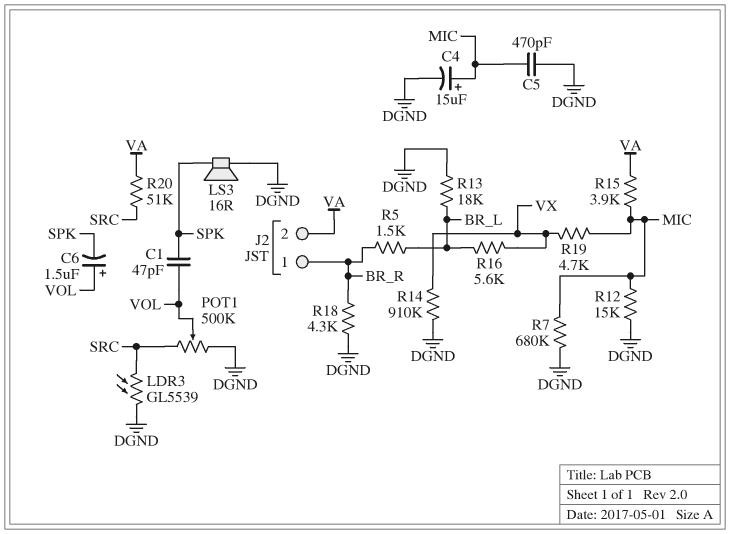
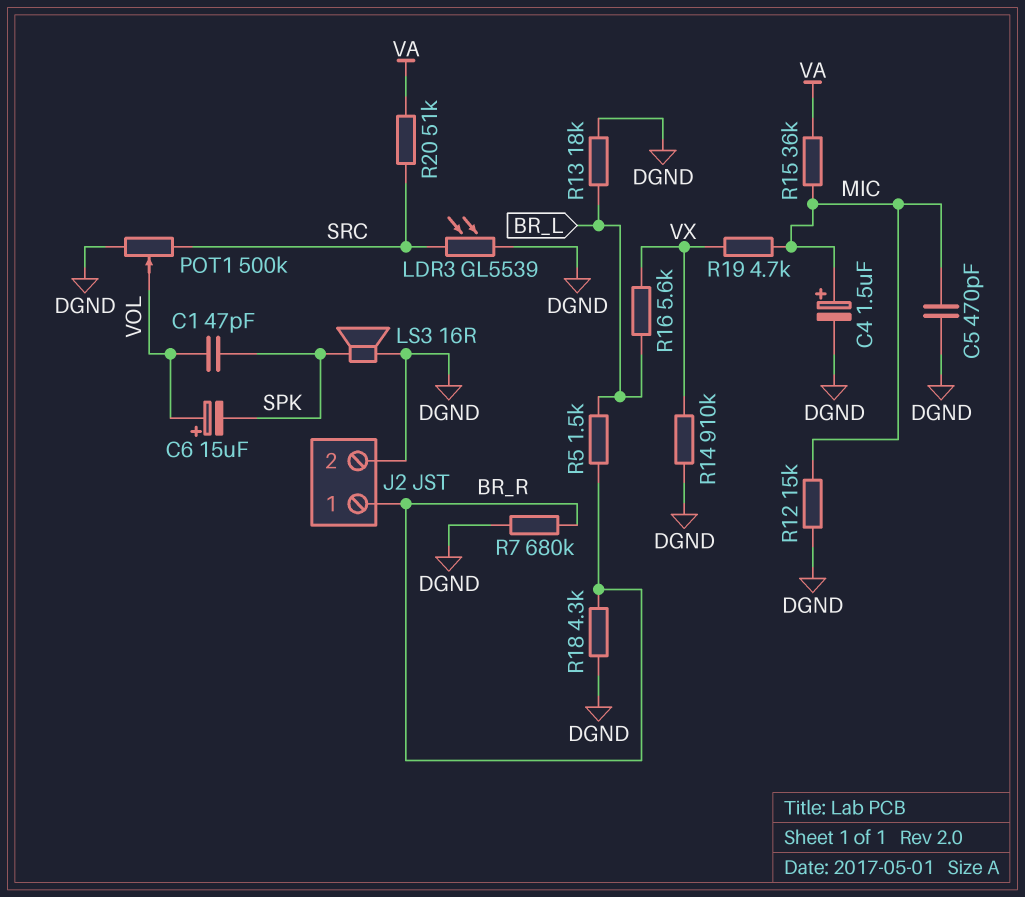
C4: 15uF (plus MIC, minus DGND) -> 1.5uF (plus MIC, minus DGND)
C6: 1.5uF (plus VOL, minus SPK) -> 15uF (plus VOL, minus SPK)
J2 pin 2: VA -> DGND
R7: 680k (DGND, MIC) -> 680k (BR_R, DGND)
R15: 3.9k (MIC, VA) -> 36k (MIC, VA)

